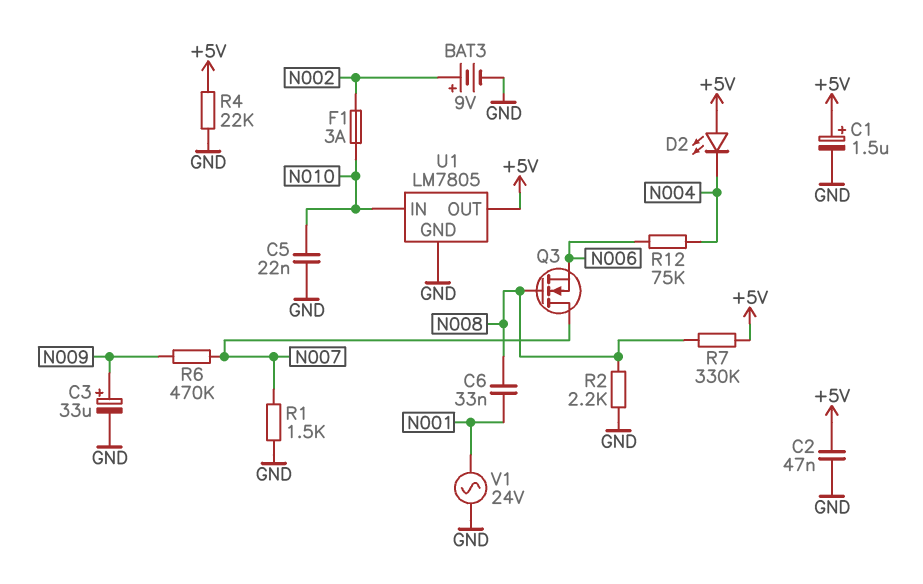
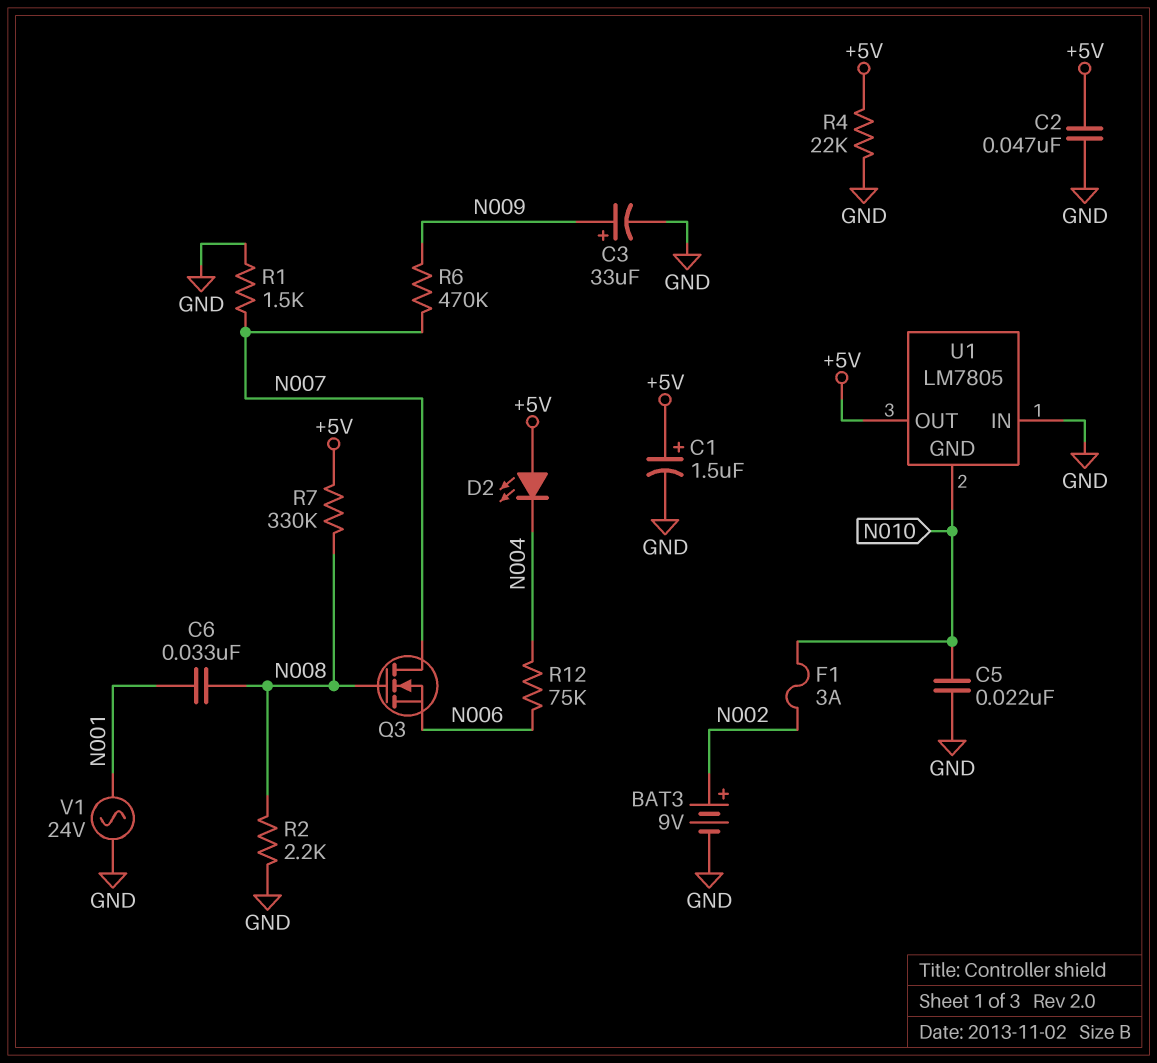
U1 pin GND: GND -> N010
U1 pin IN: N010 -> GND

